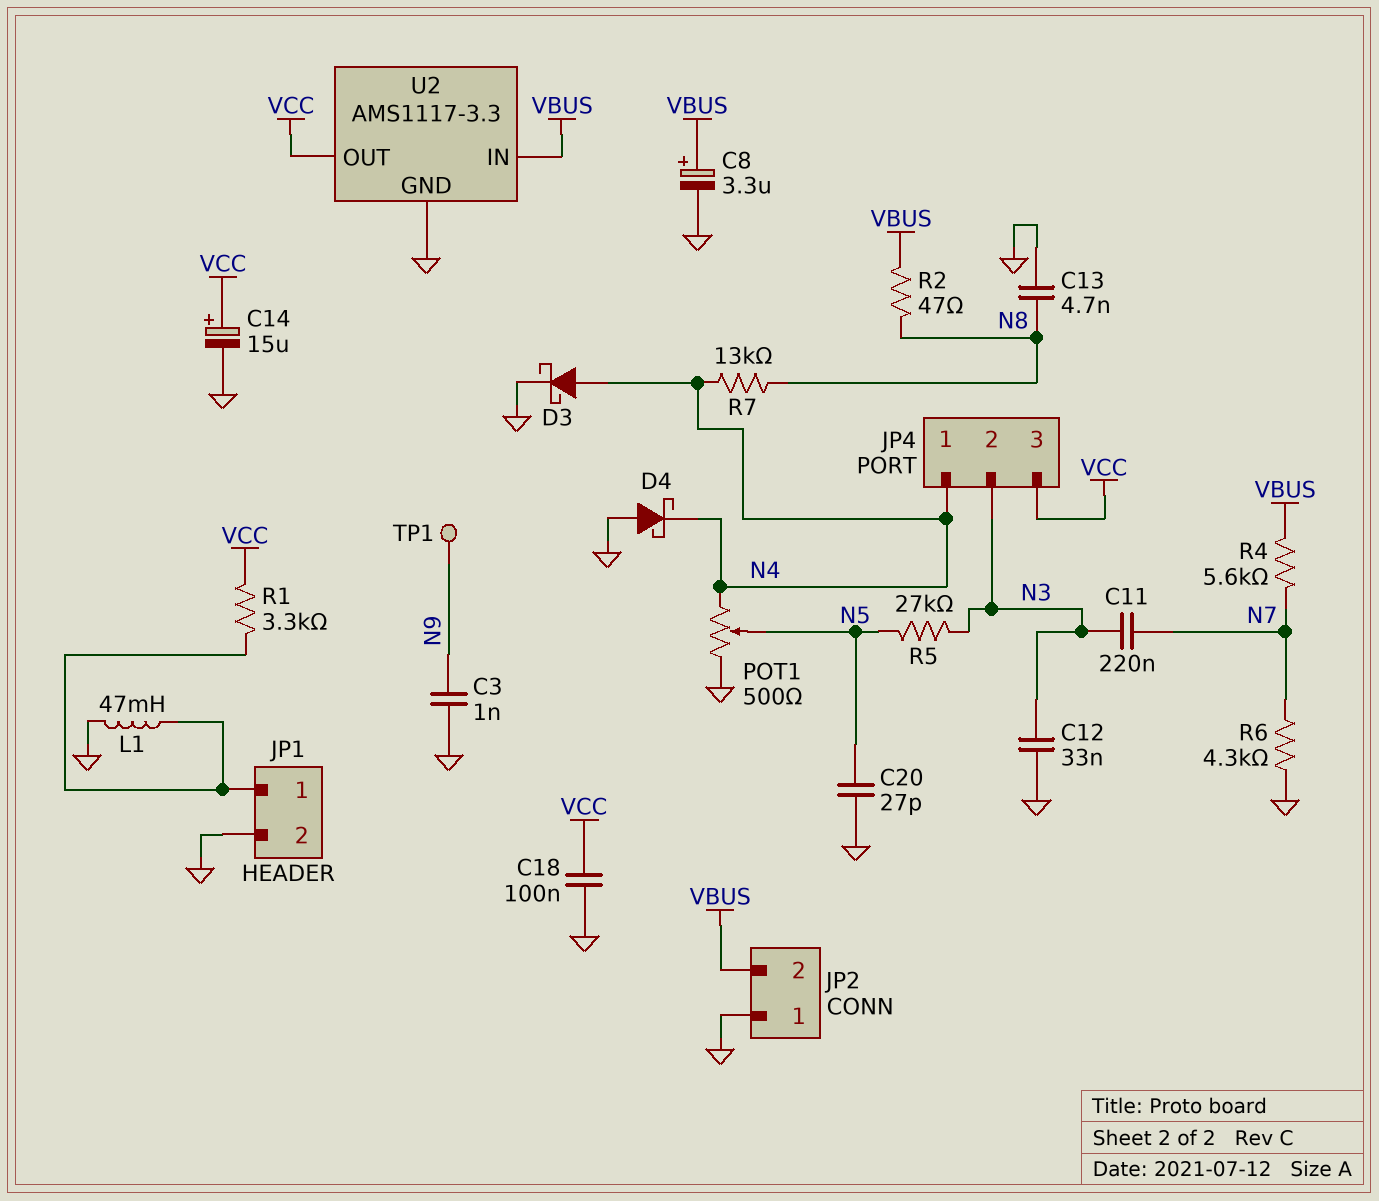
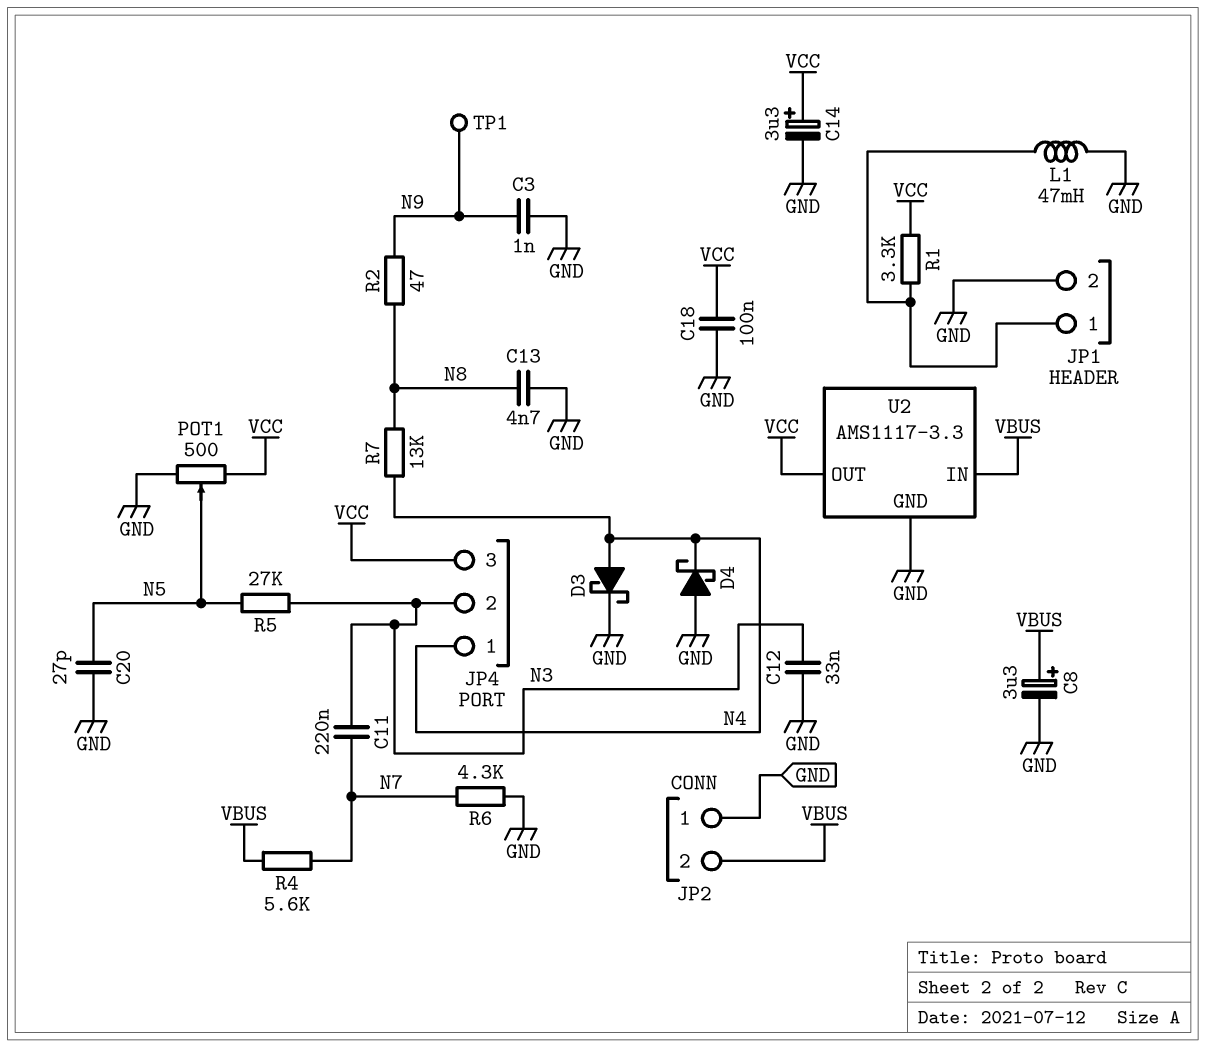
C14: 15uF (plus VCC, minus GND) -> 3.3uF (plus VCC, minus GND)
POT1: 500 (GND, N4, wiper N5) -> 500 (GND, VCC, wiper N5)
R2: 47 (N8, VBUS) -> 47 (N8, N9)

